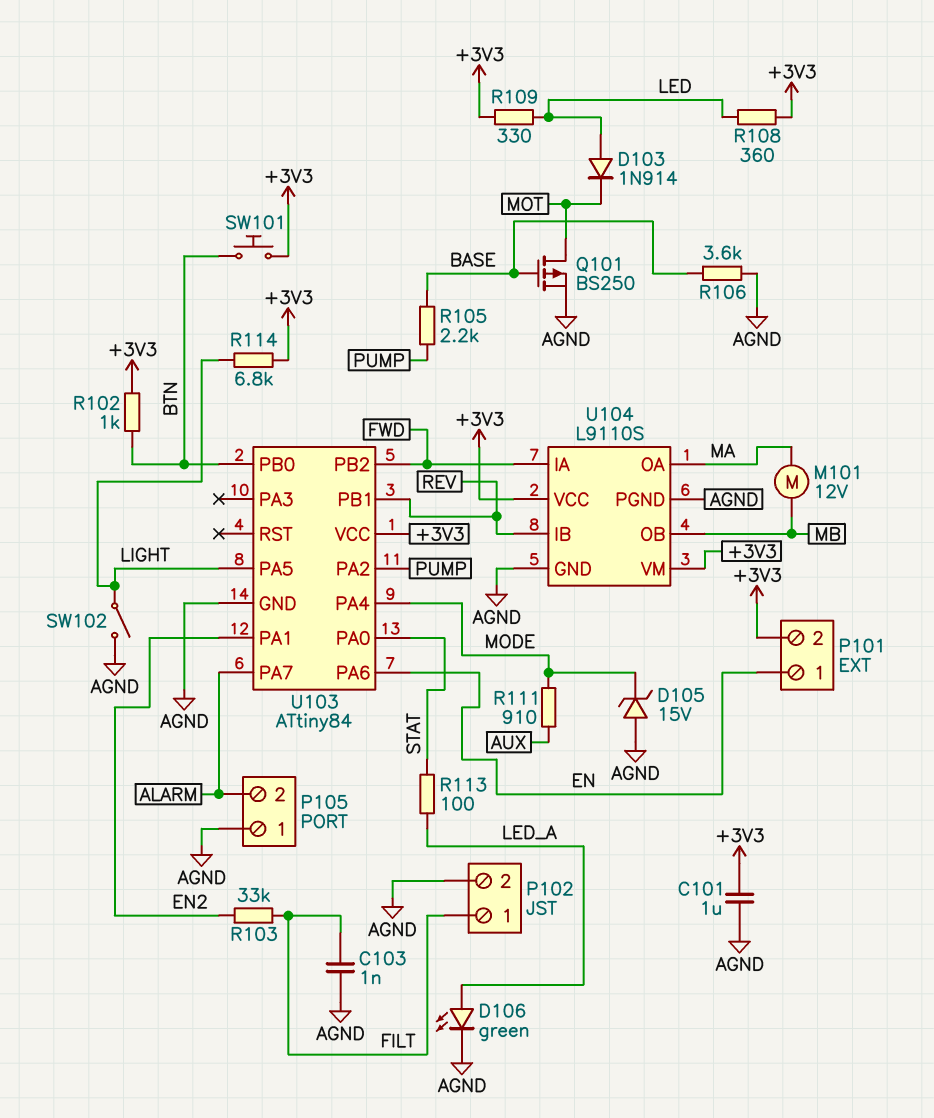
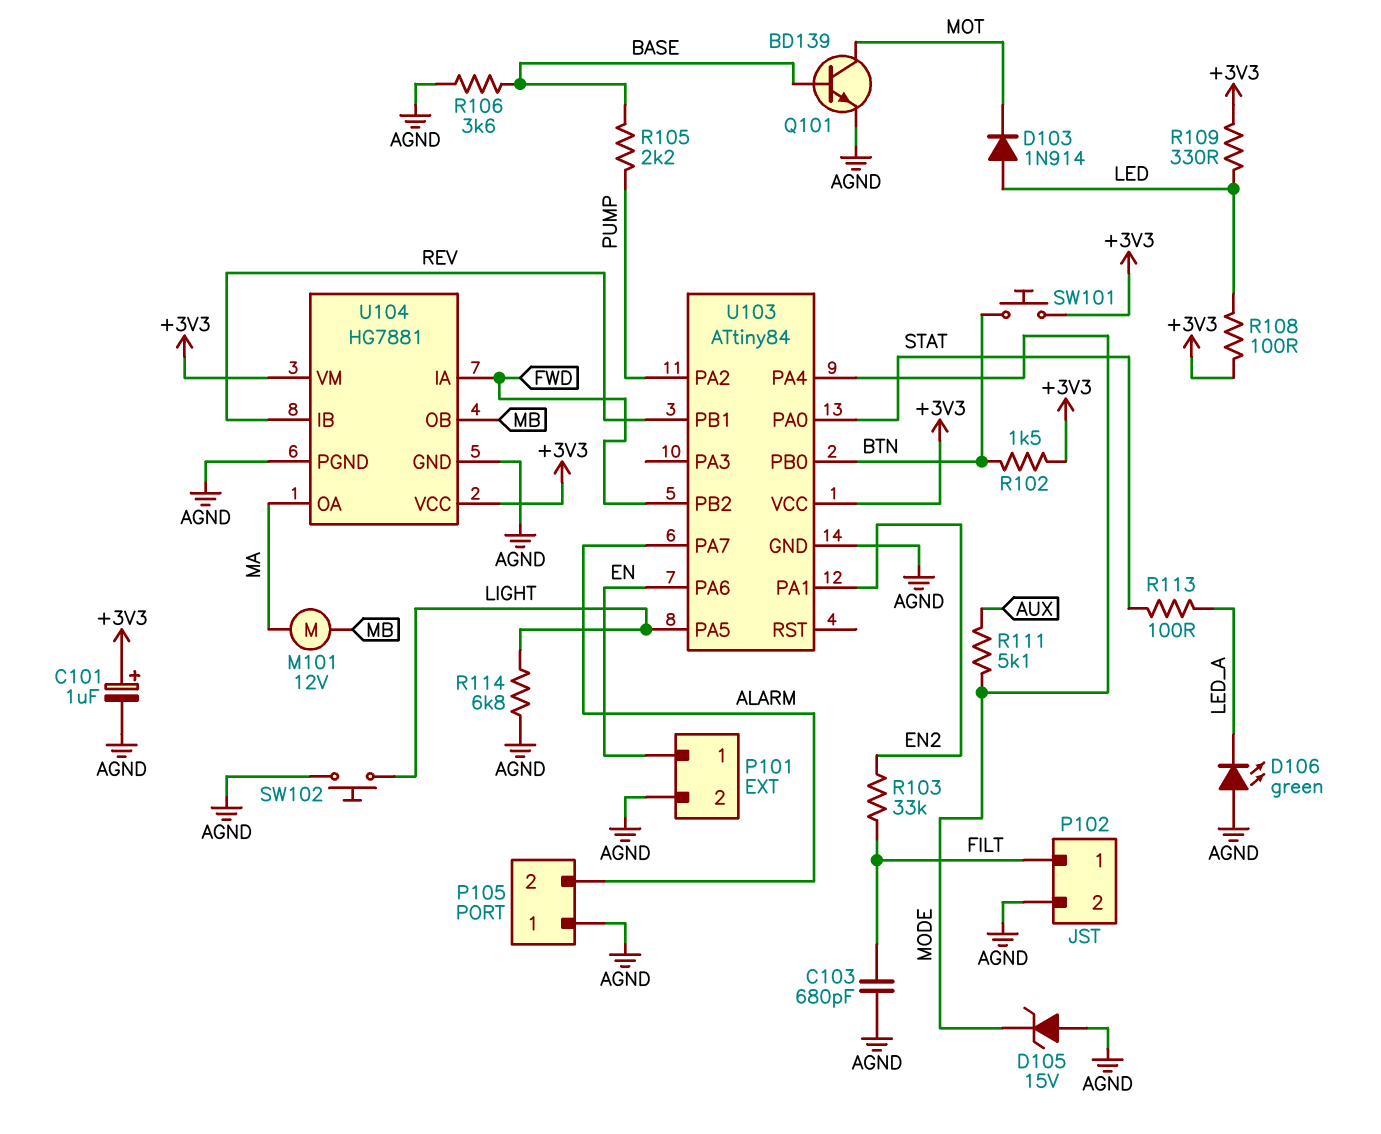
C101: 1uF (+3V3, AGND) -> 1uF (plus +3V3, minus AGND)
C103: 1nF (AGND, FILT) -> 680pF (AGND, FILT)
D106: LED green (A LED_A, K AGND) -> LED green (A AGND, K LED_A)
P101 pin 2: +3V3 -> AGND
Q101: PMOS BS250 (G BASE, D MOT, S AGND) -> NPN BD139 (B BASE, C MOT, E AGND)
R102: 1k (+3V3, BTN) -> 1.5k (+3V3, BTN)
R108: 360 (+3V3, LED) -> 100 (+3V3, LED)
R111: 910 (AUX, MODE) -> 5.1k (AUX, MODE)
R114: 6.8k (+3V3, LIGHT) -> 6.8k (AGND, LIGHT)
SW102: switch (AGND, LIGHT) -> button (AGND, LIGHT)
U104: L9110S -> HG7881

